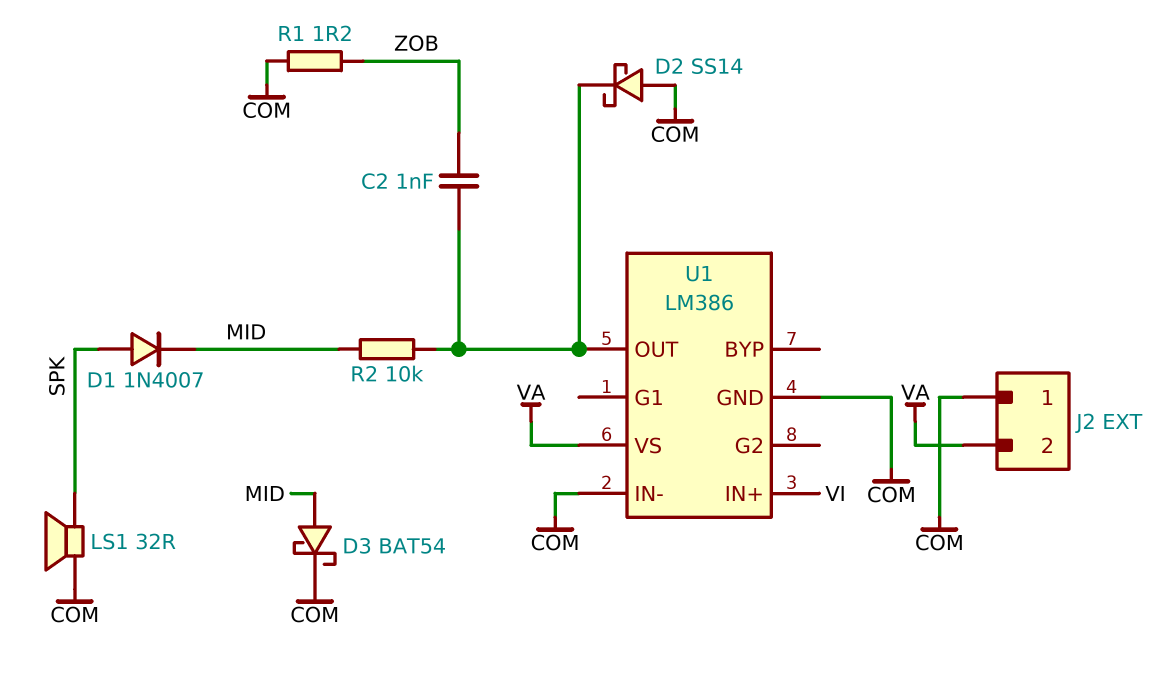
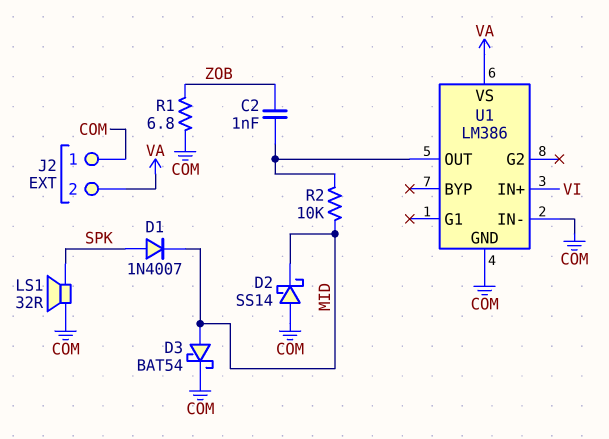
D2: schottky SS14 (A COM, K U1/OUT) -> schottky SS14 (A COM, K MID)
R1: 1.2 (COM, ZOB) -> 6.8 (COM, ZOB)

